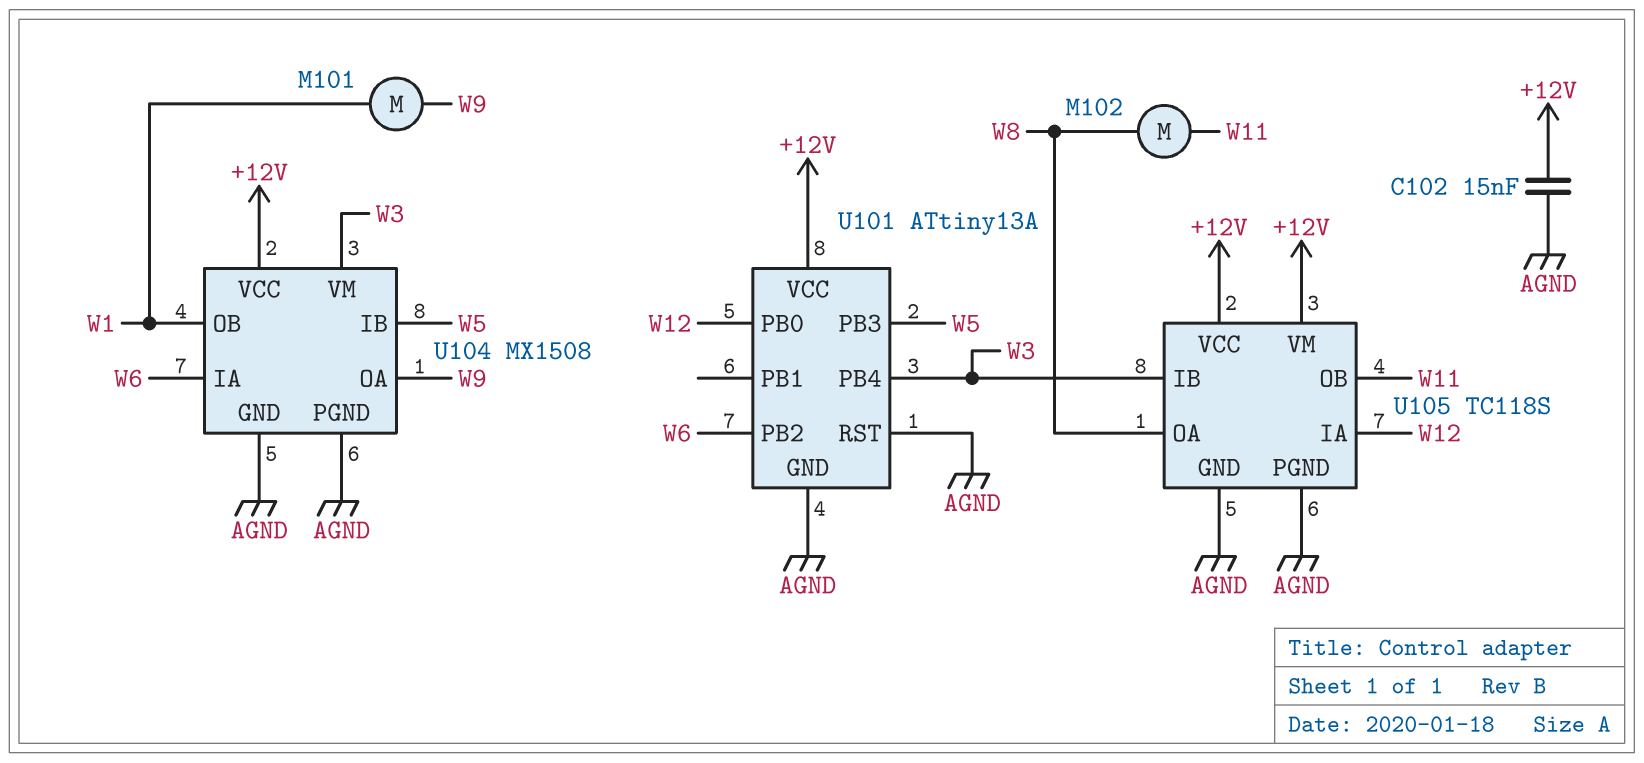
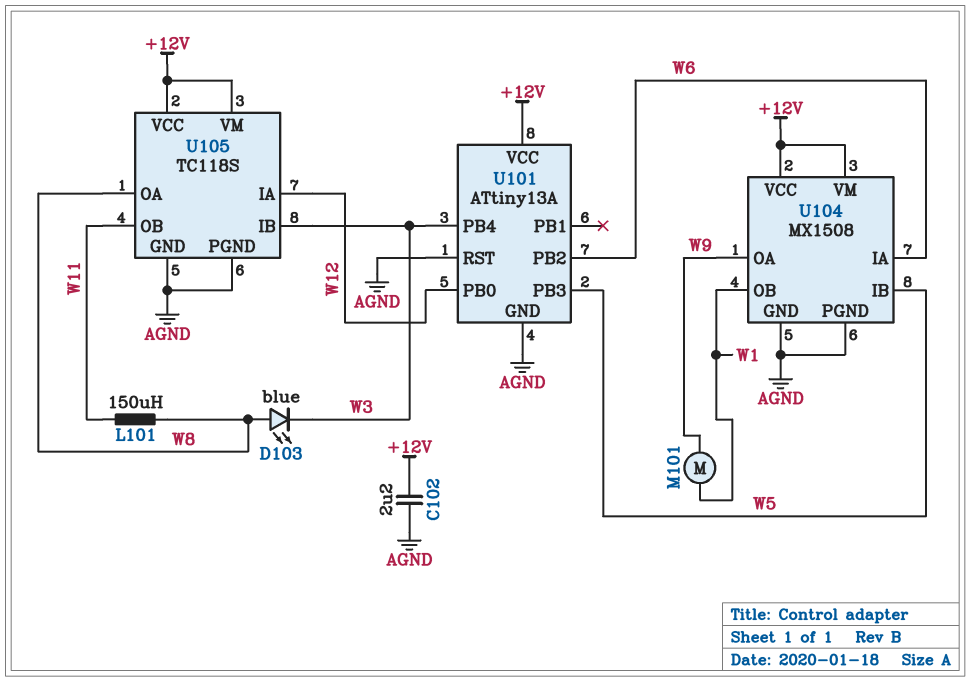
C102: 15nF (+12V, AGND) -> 2.2uF (+12V, AGND)
D103: none -> LED blue (A W8, K W3)
L101: none -> 150uH (W8, W11)
M102: motor (W8, W11) -> none
U104 pin VM: W3 -> +12V

